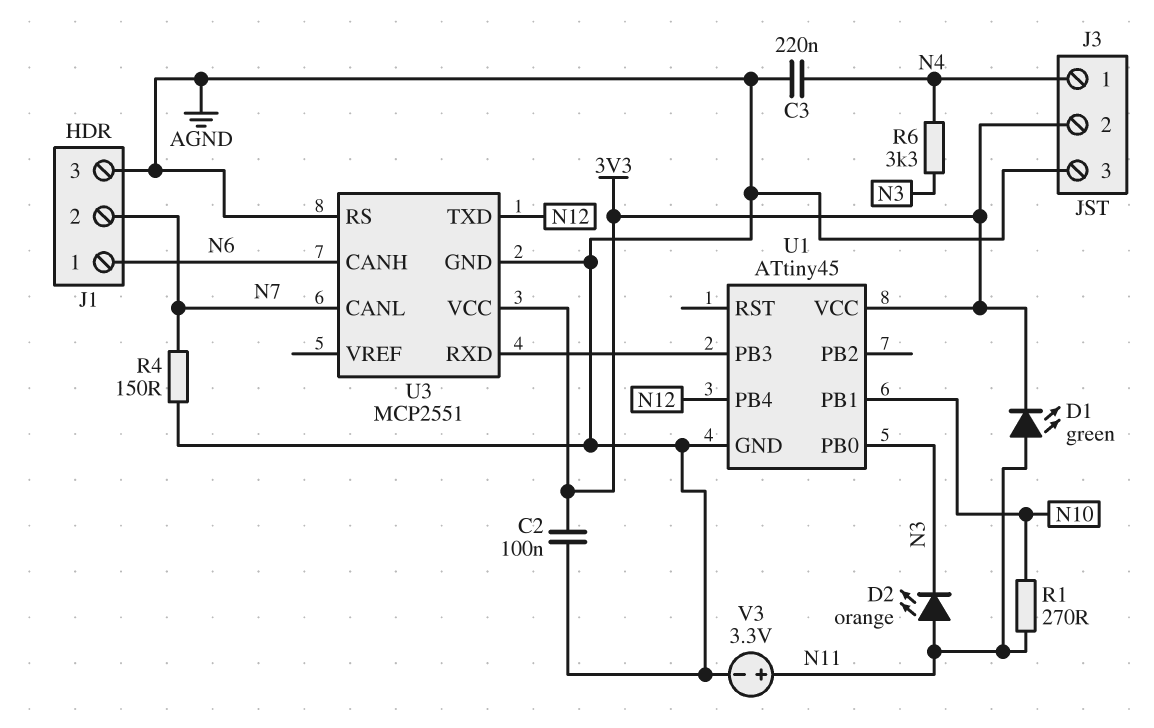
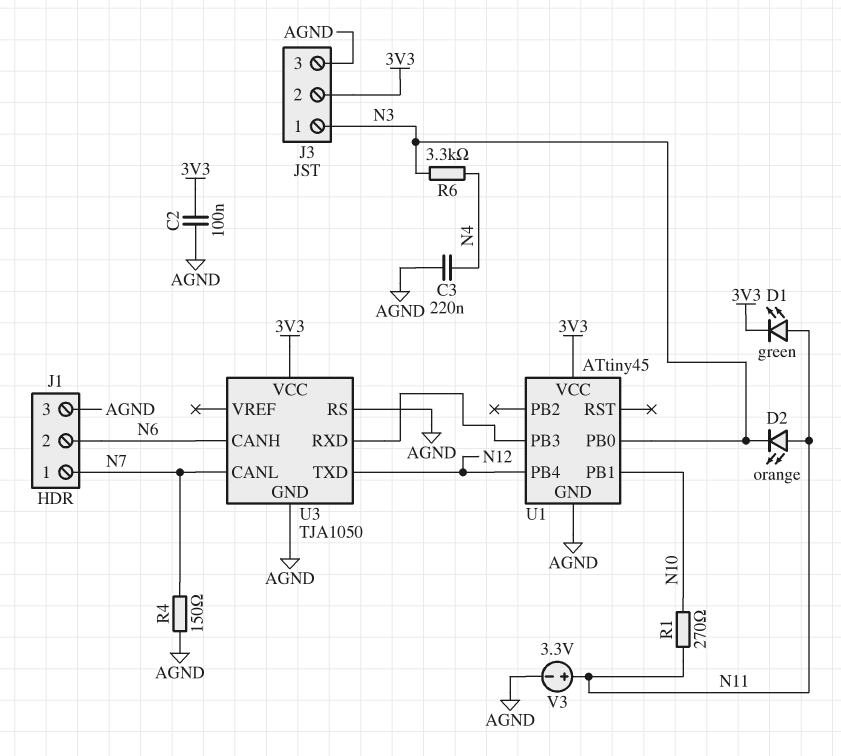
J1 pin 1: N6 -> N7
J1 pin 2: N7 -> N6
J3 pin 1: N4 -> N3
U3: MCP2551 -> TJA1050

